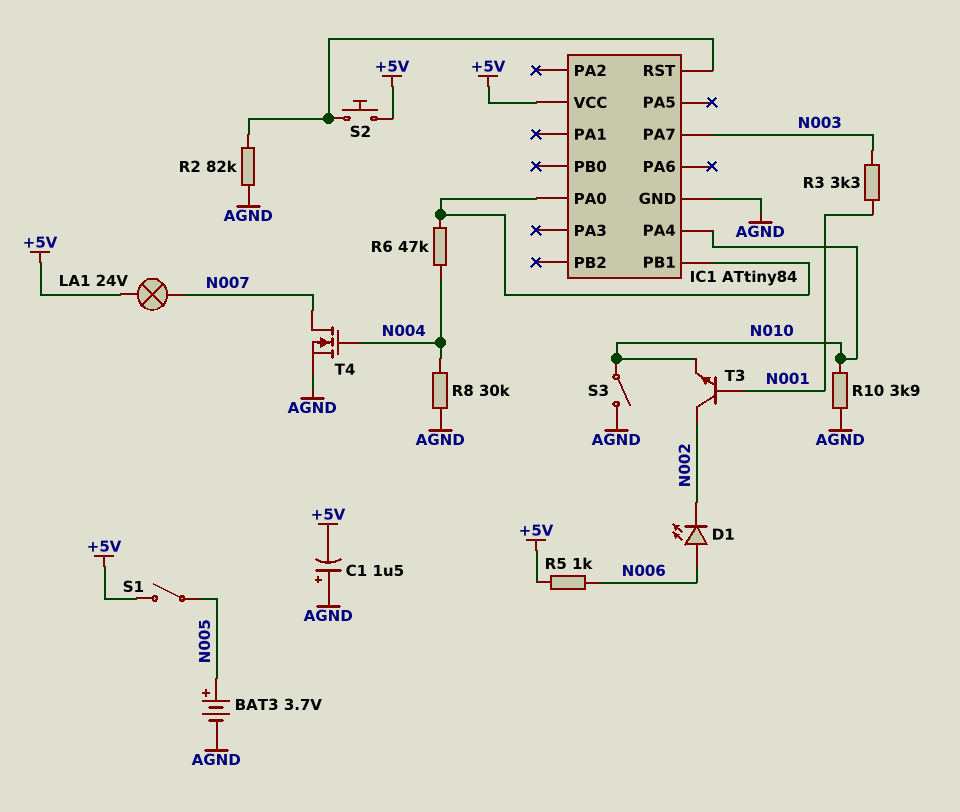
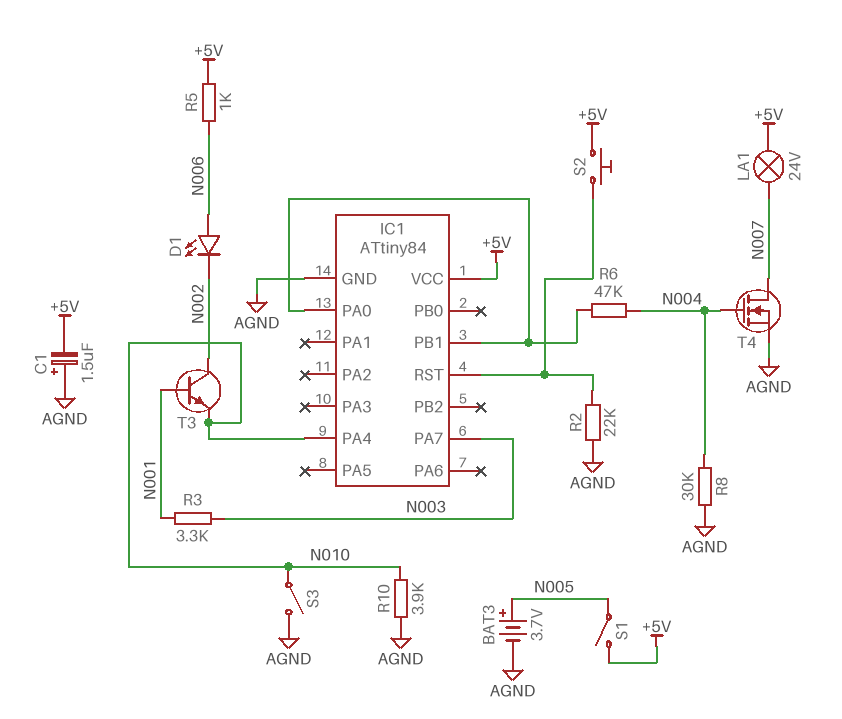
R2: 82k (AGND, IC1/RST) -> 22k (AGND, IC1/RST)

